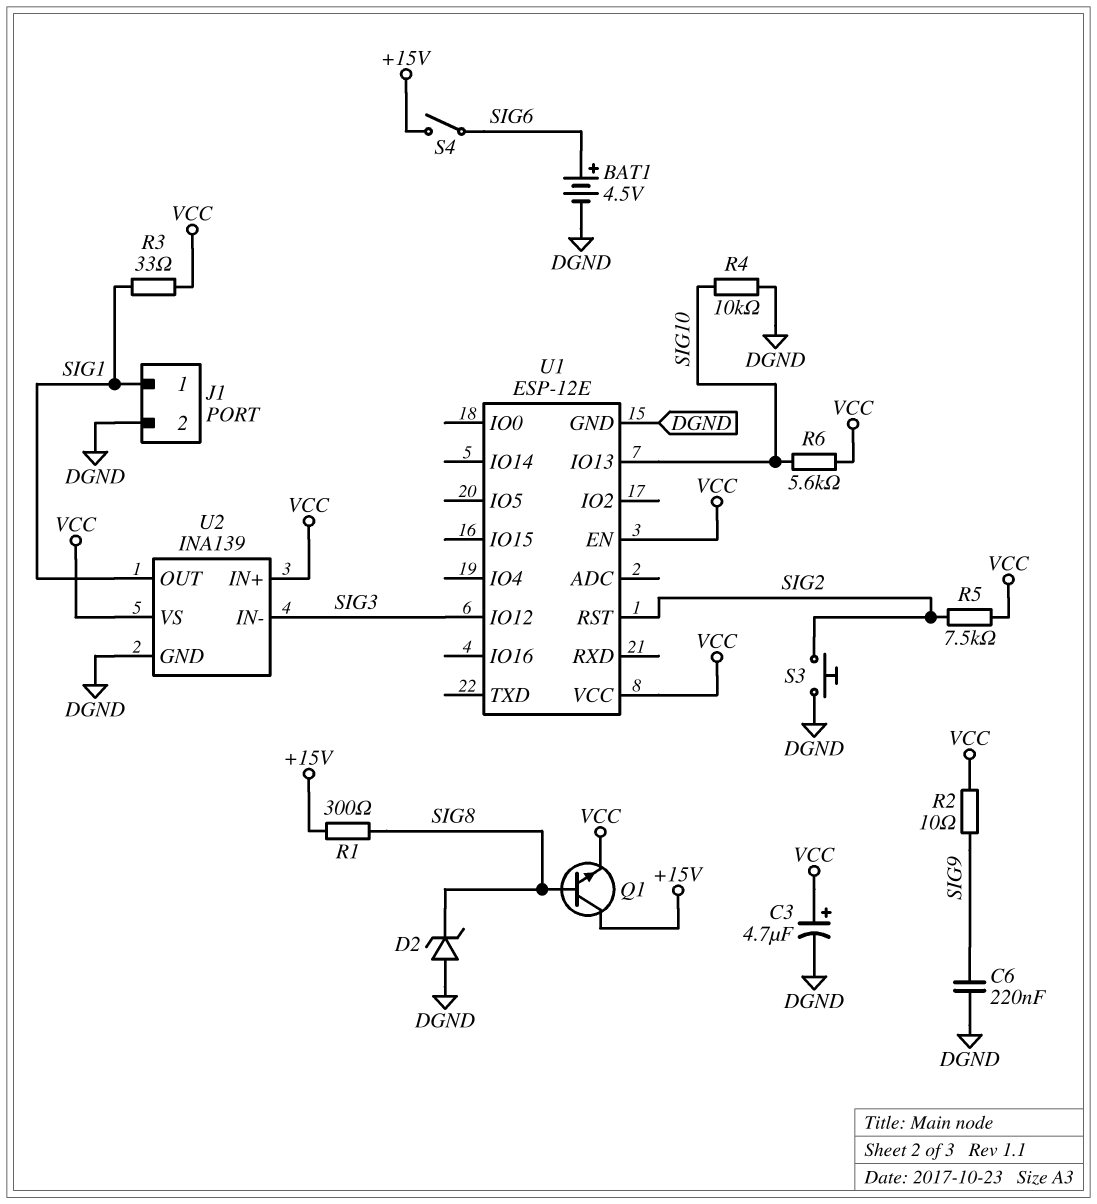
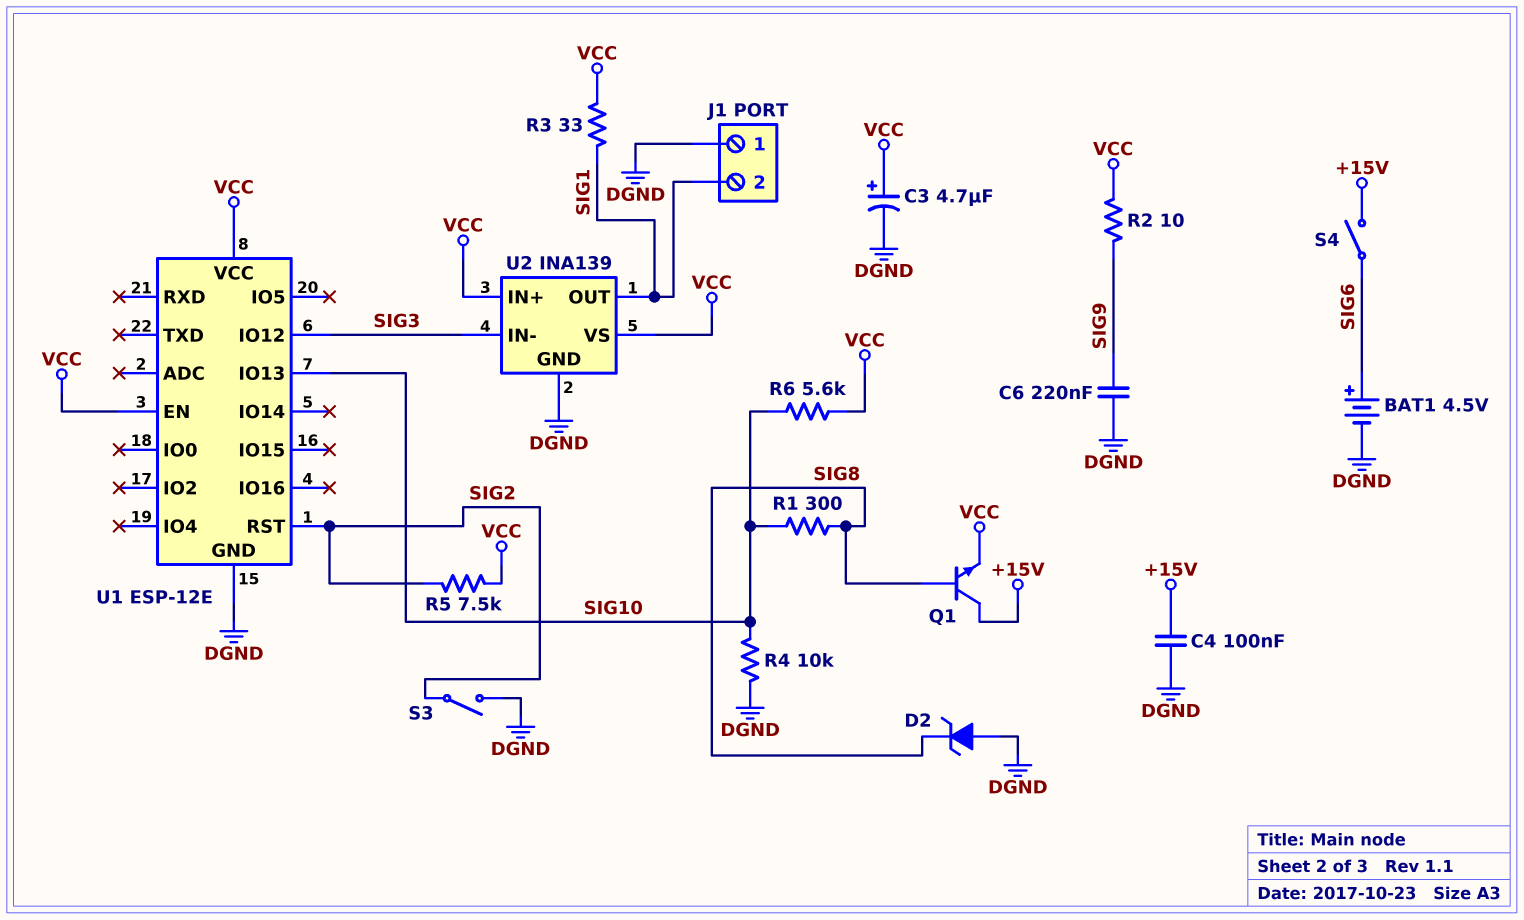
C4: none -> 100nF (+15V, DGND)
J1 pin 1: SIG1 -> DGND
J1 pin 2: DGND -> SIG1
R1: 300 (+15V, SIG8) -> 300 (SIG8, SIG10)
S3: button (DGND, SIG2) -> switch (DGND, SIG2)

